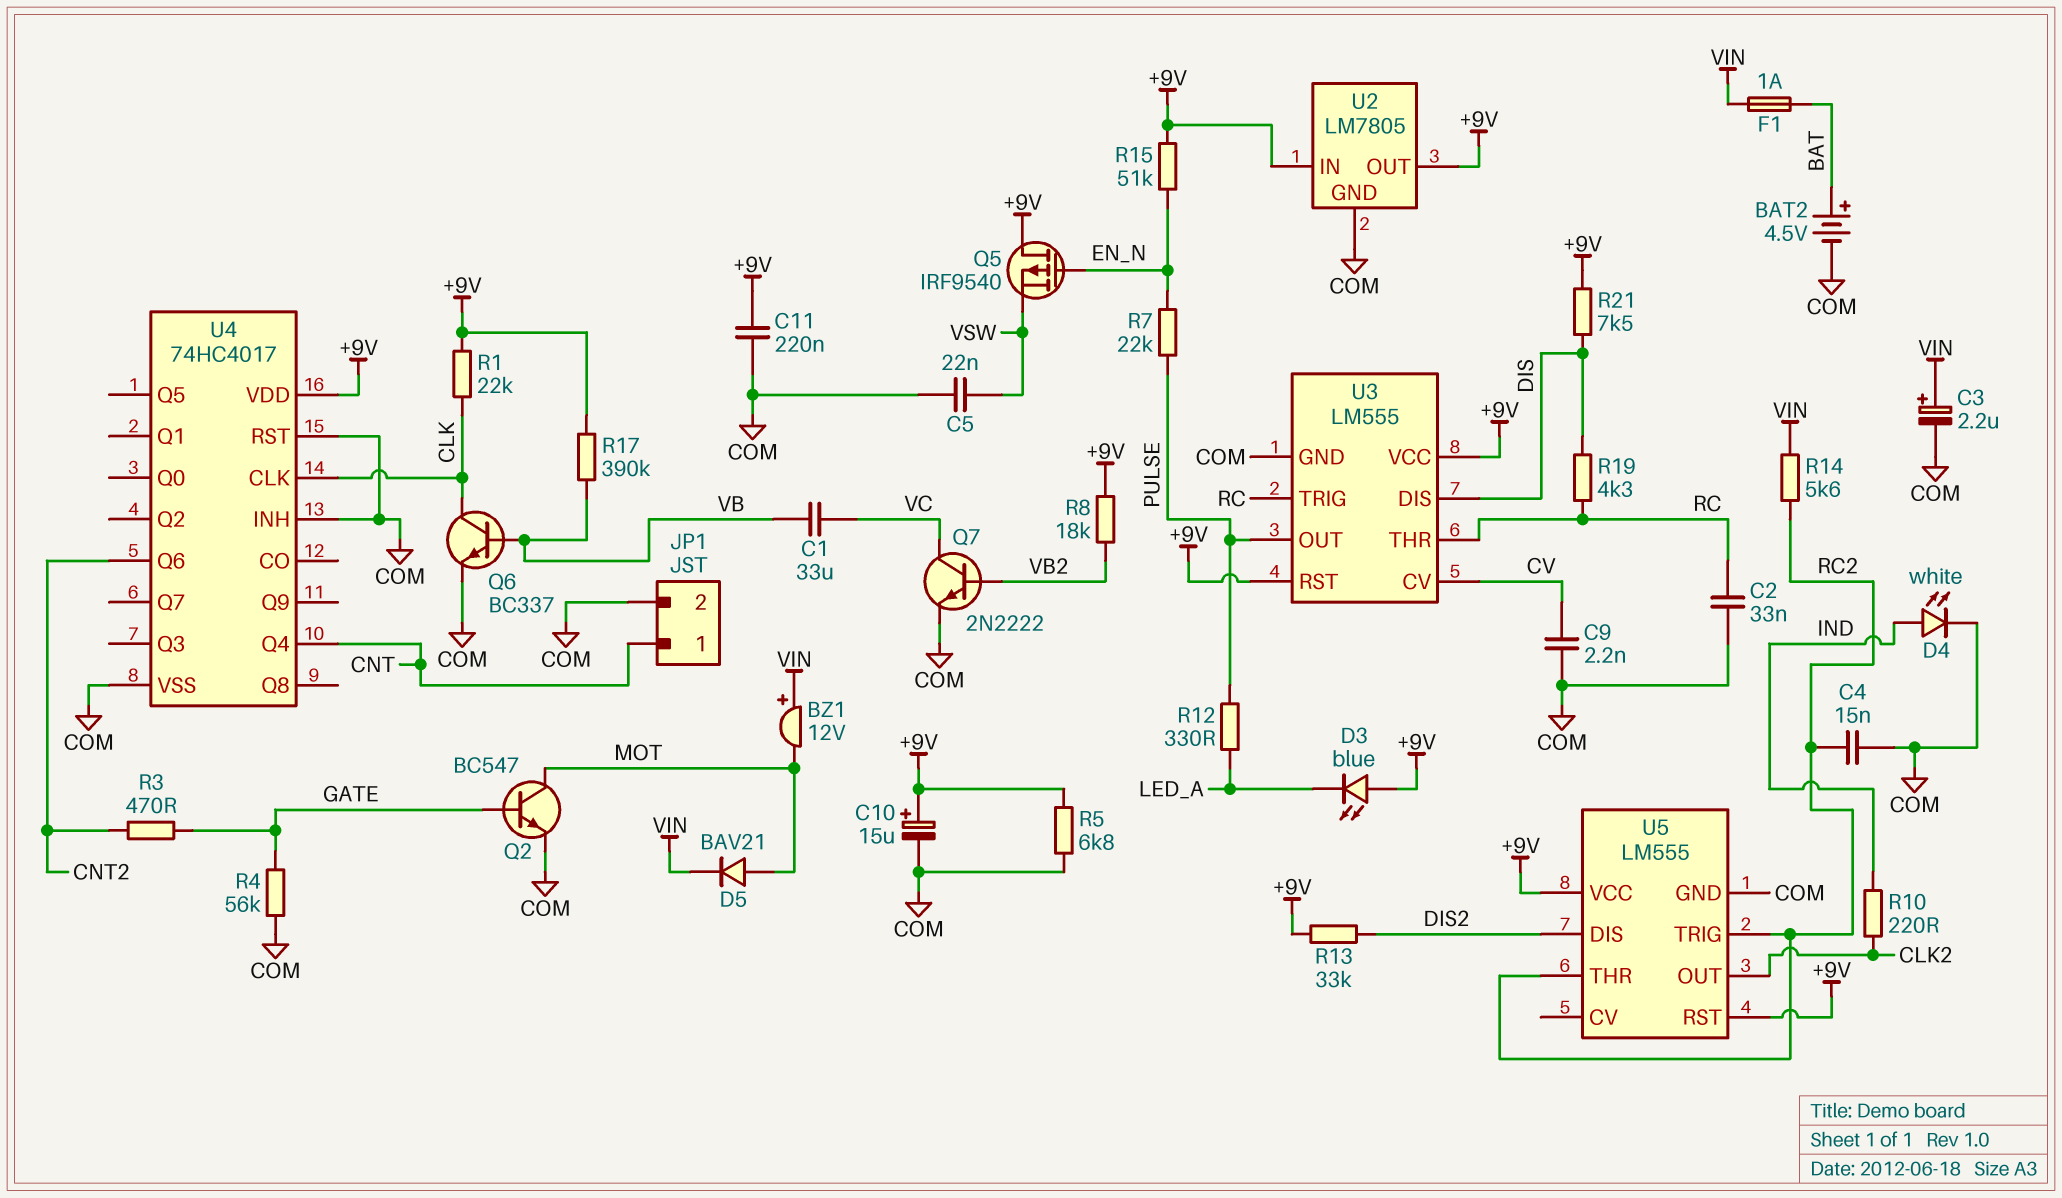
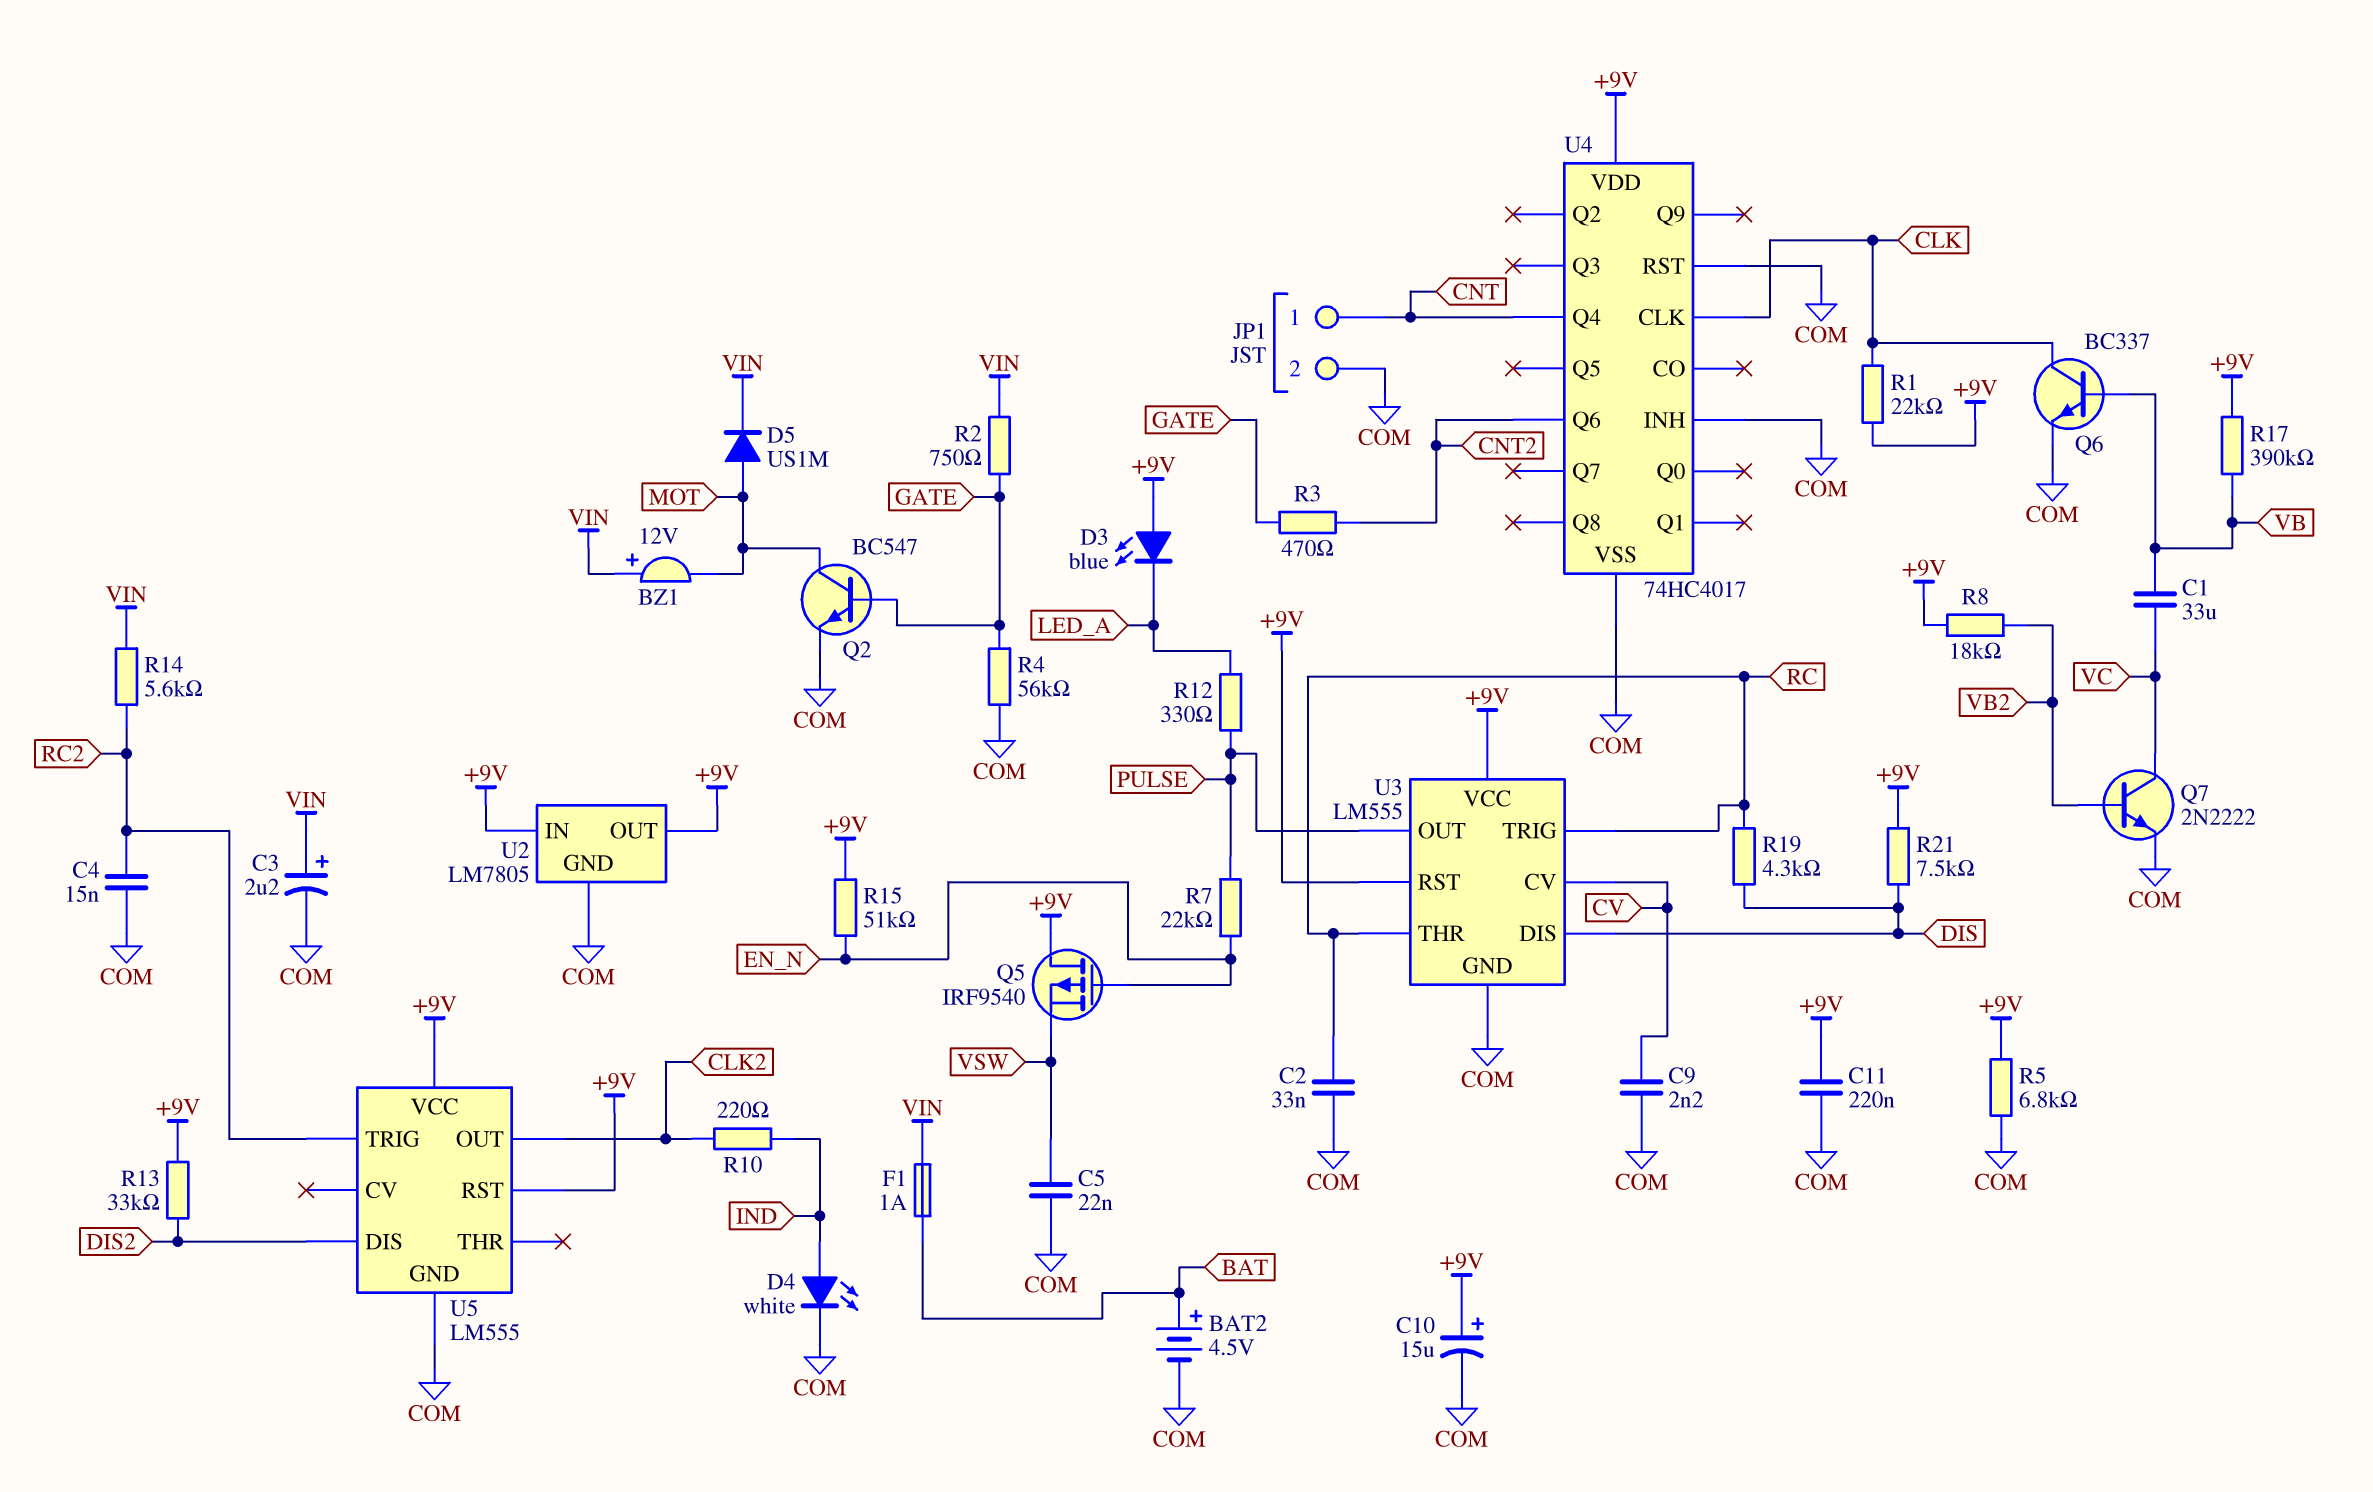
D5: diode BAV21 (A MOT, K VIN) -> diode US1M (A MOT, K VIN)
R2: none -> 750 (GATE, VIN)
U5 pin THR: RC2 -> none

